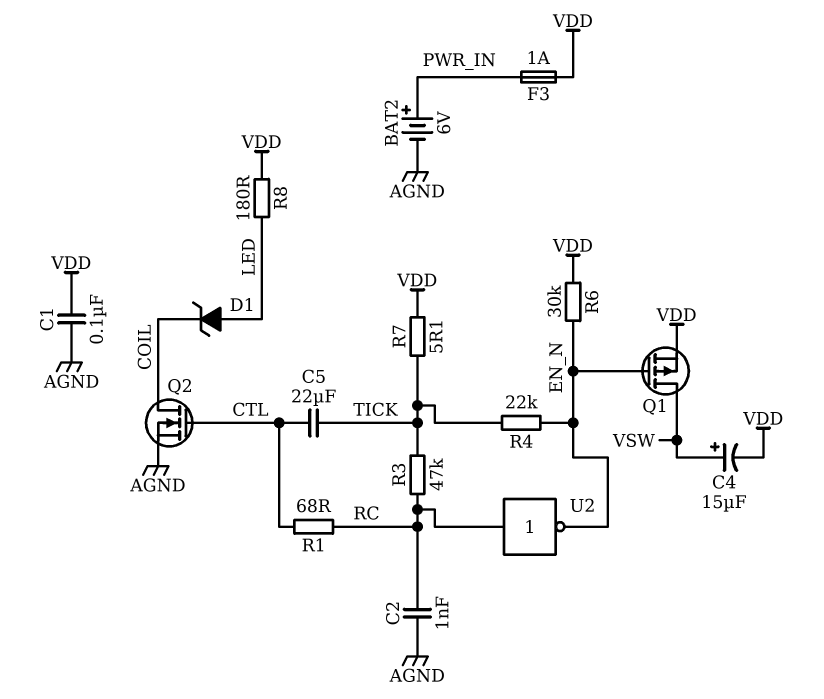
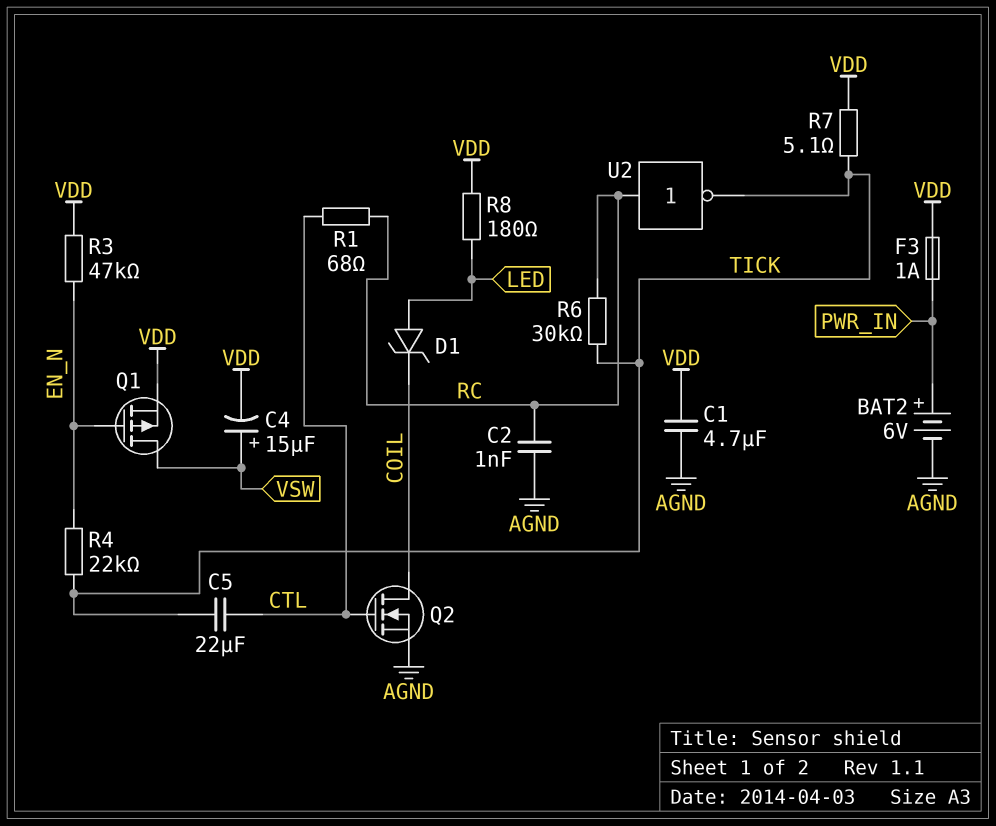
C1: 100nF (AGND, VDD) -> 4.7uF (AGND, VDD)
R3: 47k (RC, TICK) -> 47k (EN_N, VDD)
R6: 30k (EN_N, VDD) -> 30k (RC, TICK)
U2: NOT (in RC, out EN_N) -> NOT (in RC, out TICK)

